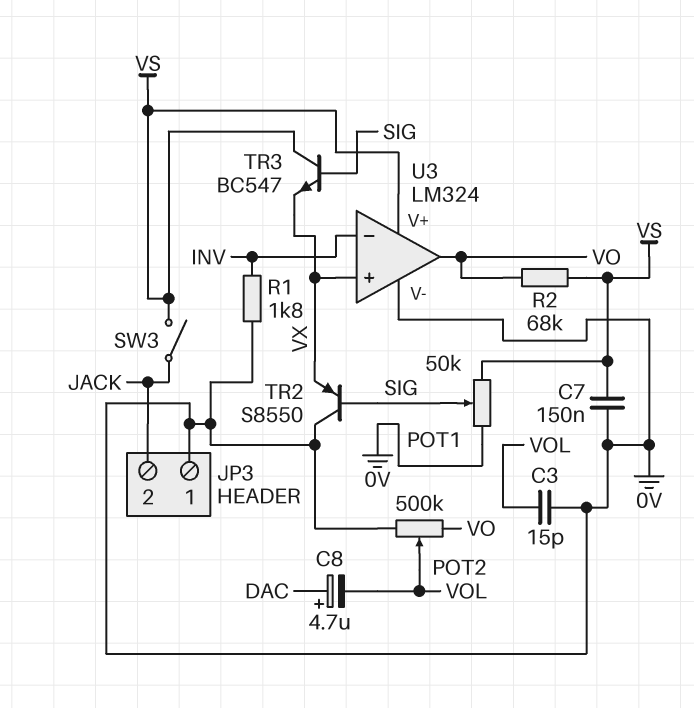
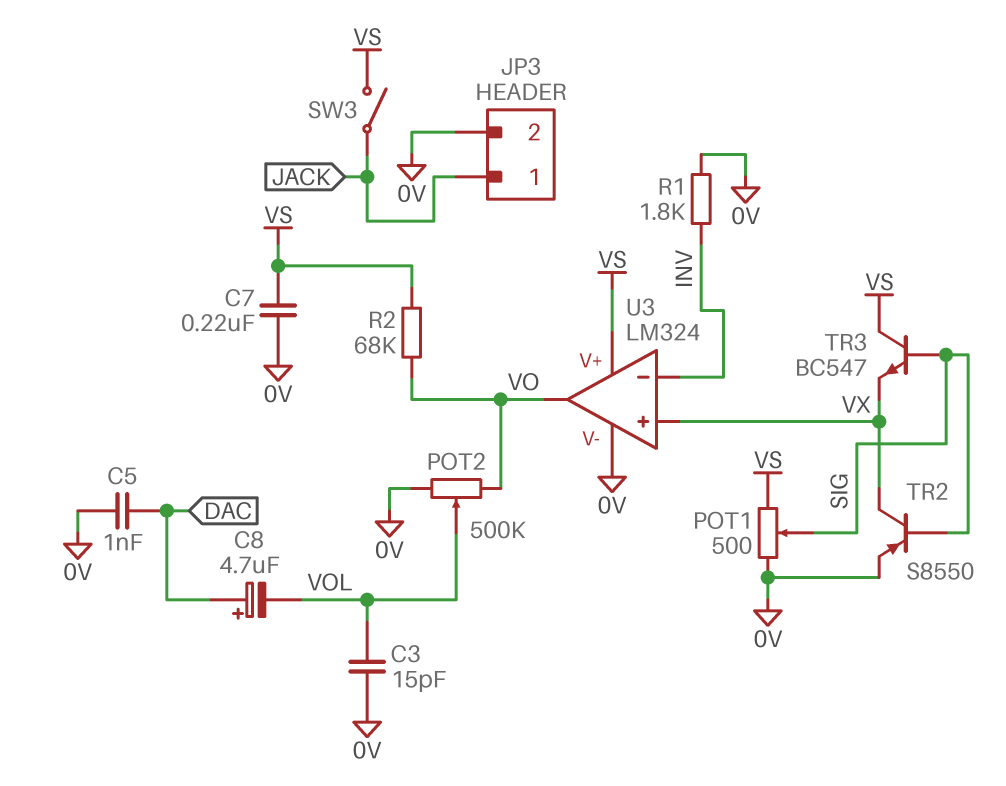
C5: none -> 1nF (0V, DAC)
C7: 150nF (0V, VS) -> 220nF (0V, VS)
JP3 pin 1: 0V -> JACK
JP3 pin 2: JACK -> 0V
POT1: 50k (0V, VS, wiper SIG) -> 500 (0V, VS, wiper SIG)
TR2: PNP S8550 (B SIG, C 0V, E VX) -> PNP S8550 (B SIG, C VX, E 0V)

